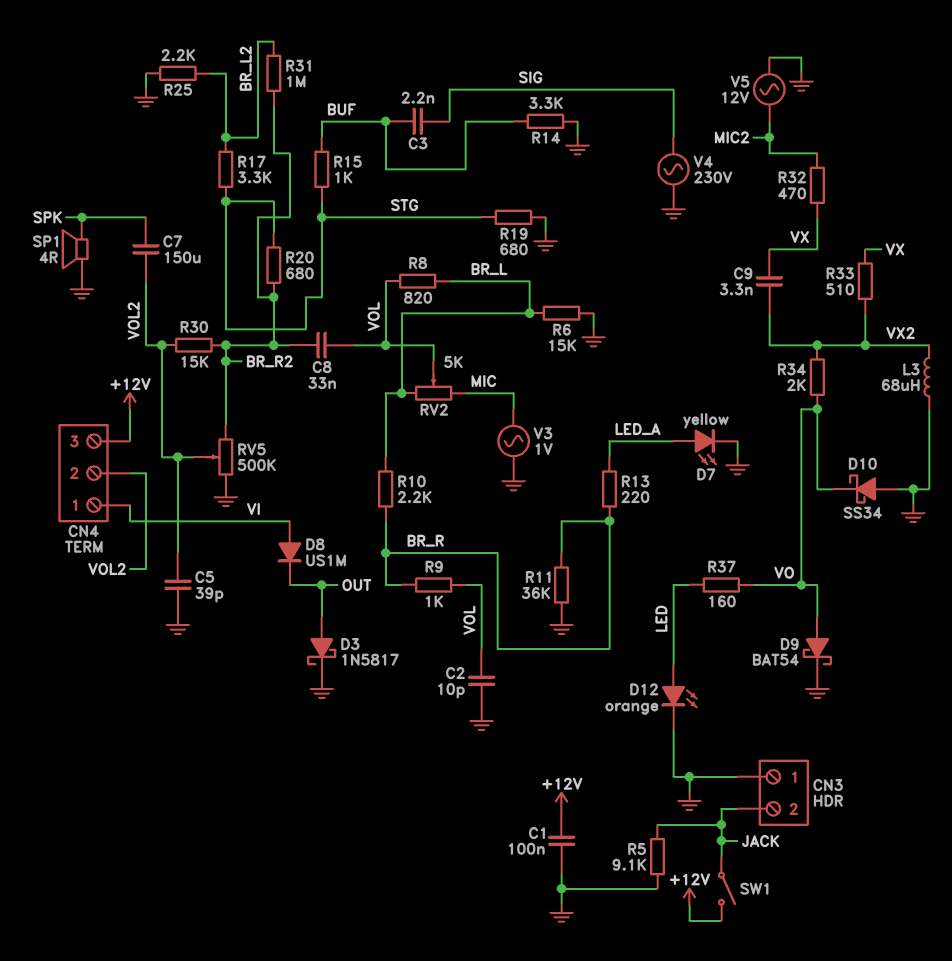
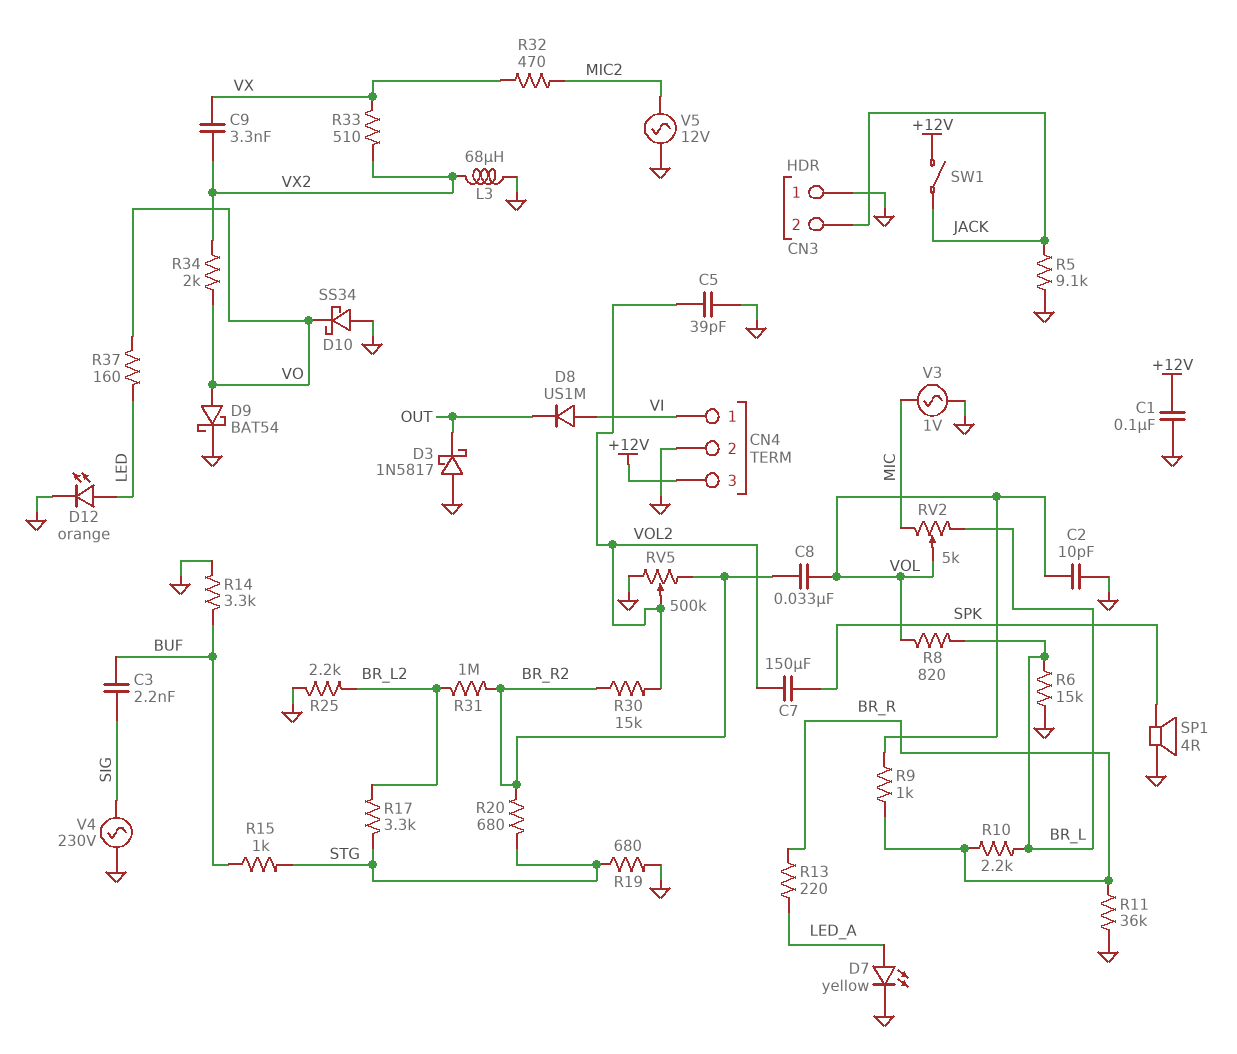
CN4 pin 2: VOL2 -> GND
D3: schottky 1N5817 (A OUT, K GND) -> schottky 1N5817 (A GND, K OUT)

